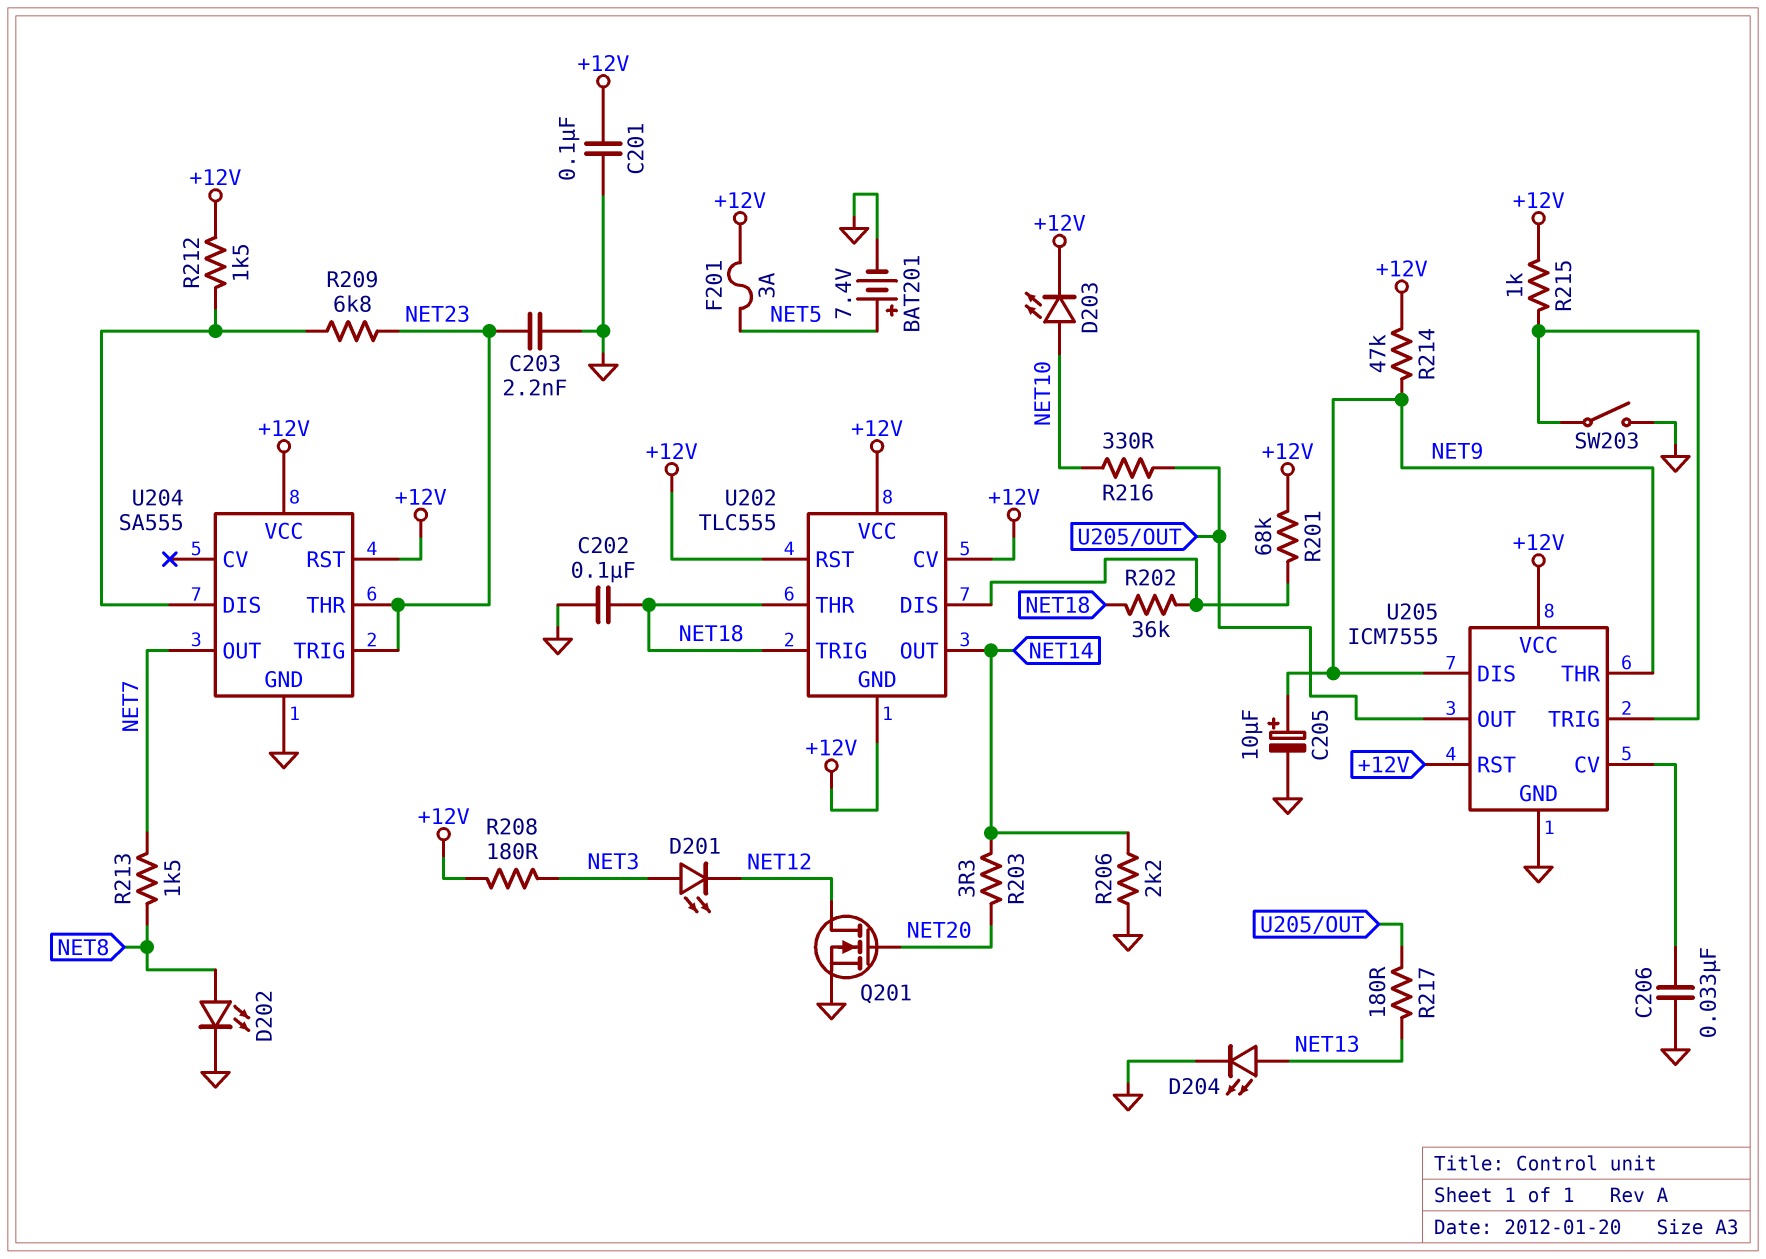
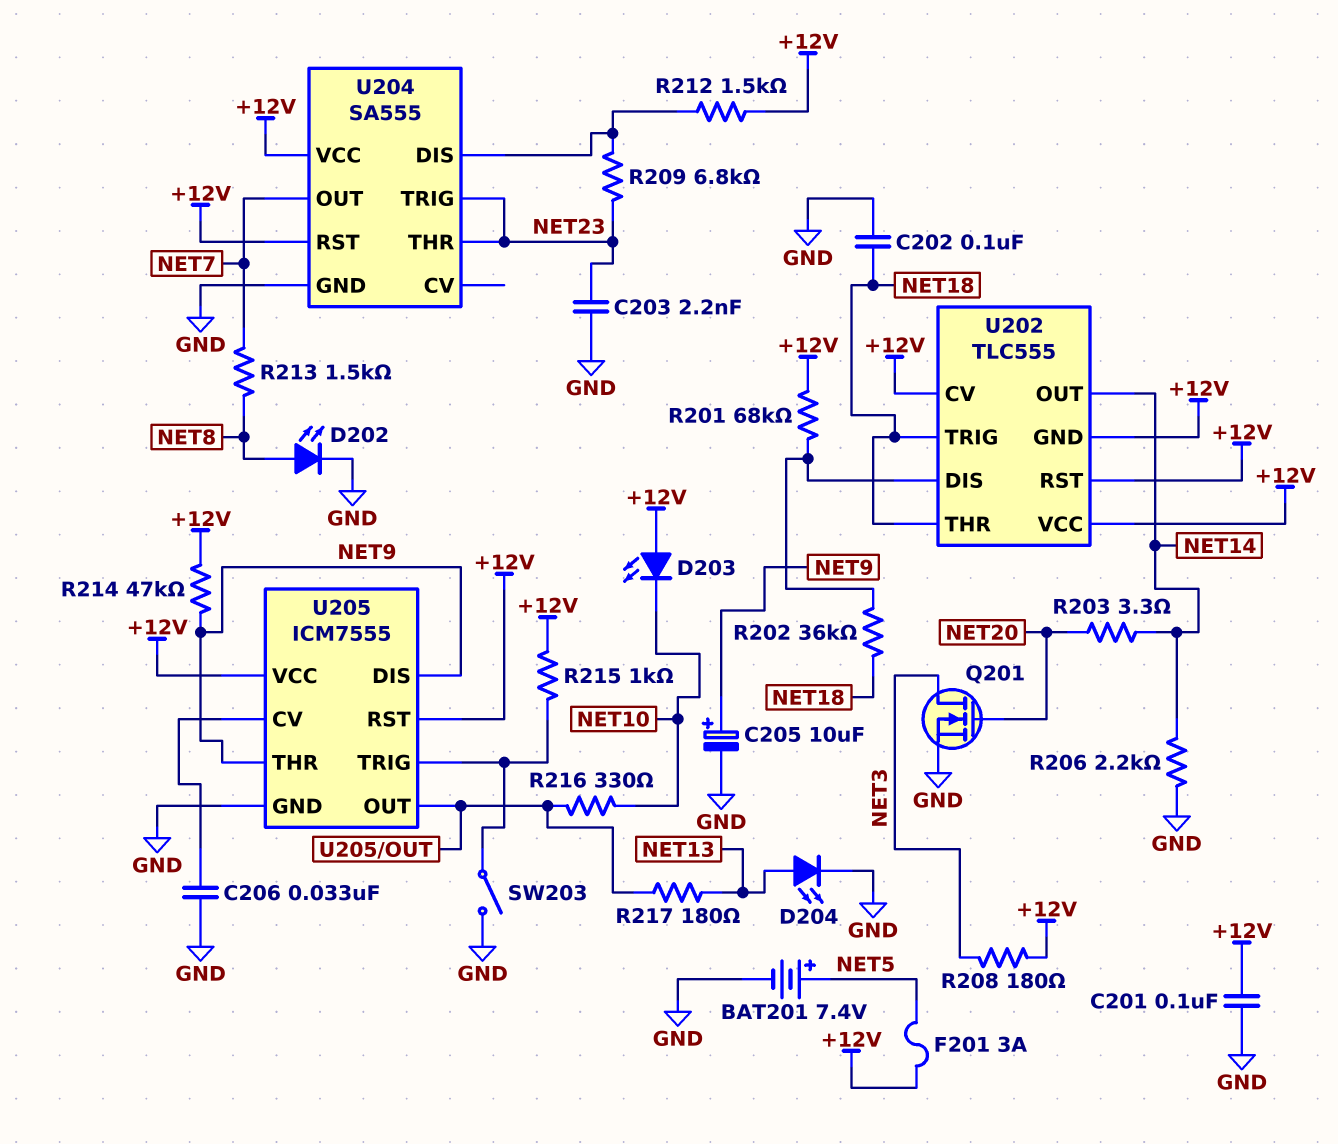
D201: LED (A NET3, K NET12) -> none
D203: LED (A NET10, K +12V) -> LED (A +12V, K NET10)
Q201: NMOS (G NET20, D NET12, S GND) -> NMOS (G NET20, D NET3, S GND)

